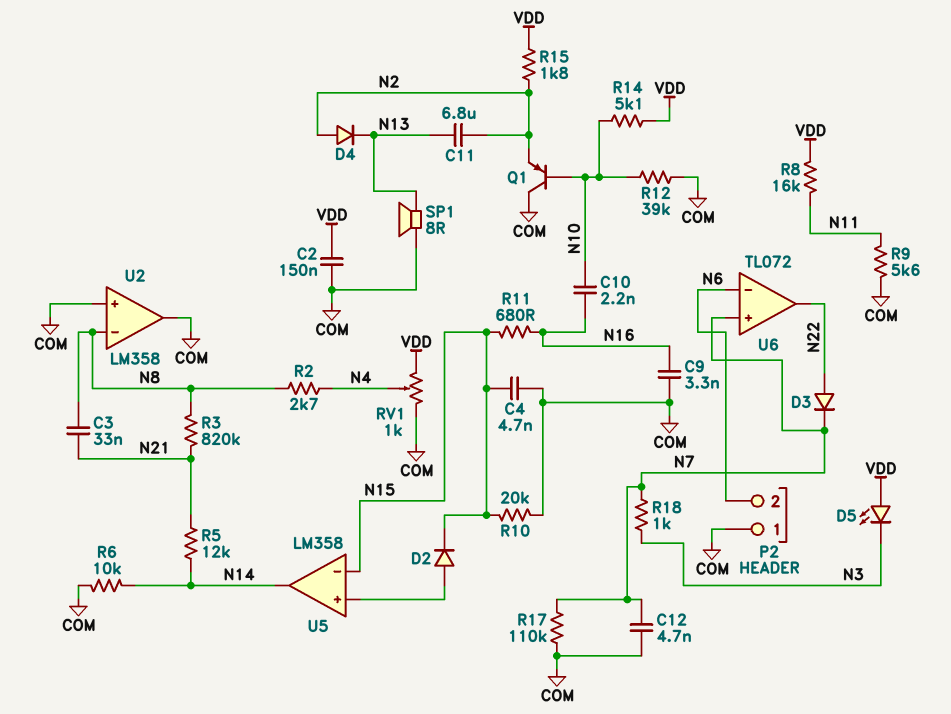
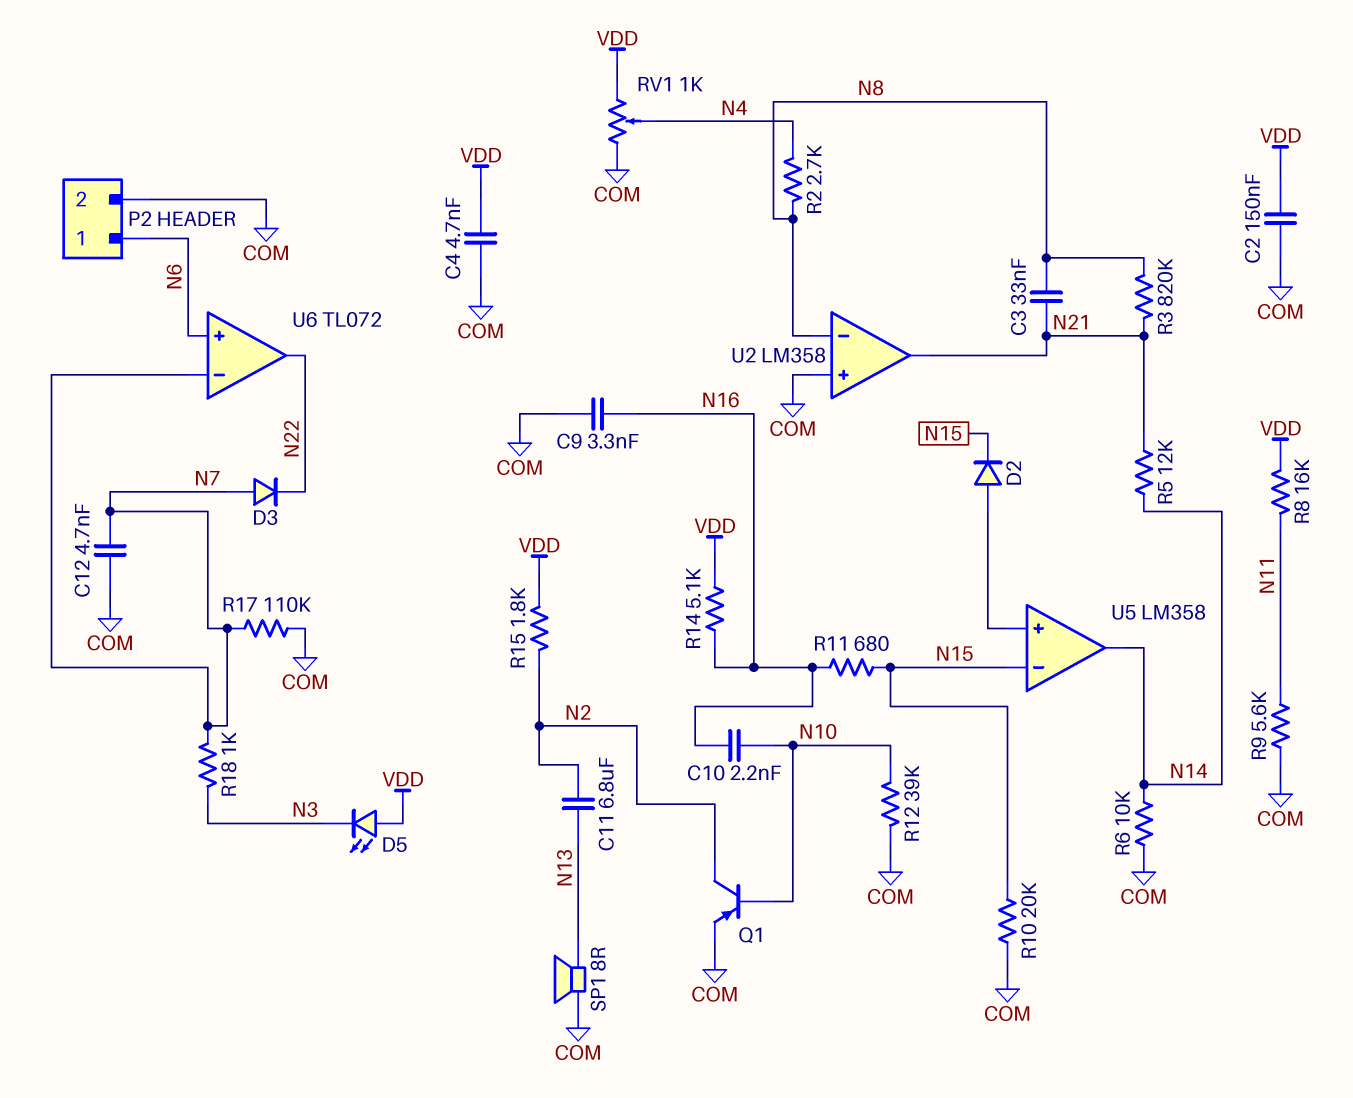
C4: 4.7nF (COM, N15) -> 4.7nF (COM, VDD)
D3: diode (A N22, K N7) -> diode (A N7, K N22)
D4: diode (A N2, K N13) -> none
P2 pin 1: COM -> N6
P2 pin 2: N6 -> COM
Q1: PNP (B N10, C COM, E N2) -> PNP (B N10, C N2, E COM)
R14: 5.1k (N10, VDD) -> 5.1k (N16, VDD)
U2 pin out: COM -> N21
U6 pin in+: N7 -> N6
U6 pin in-: N6 -> N7

